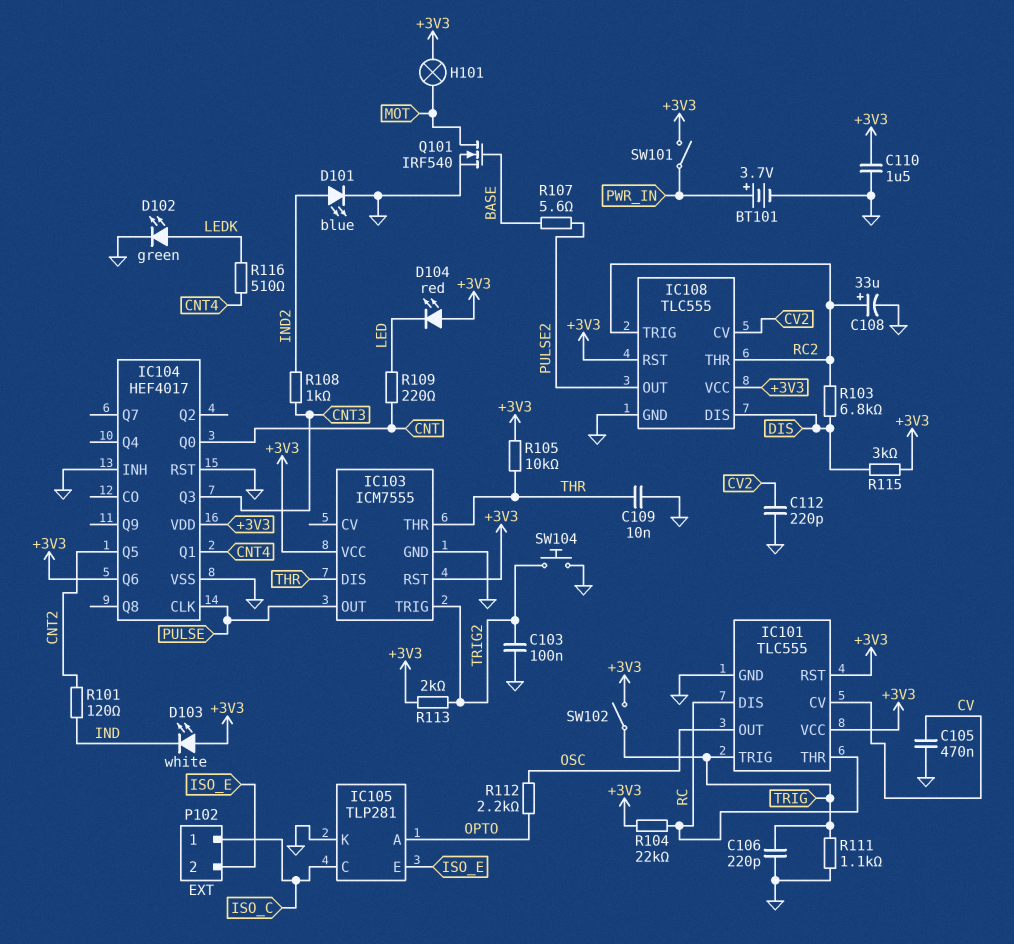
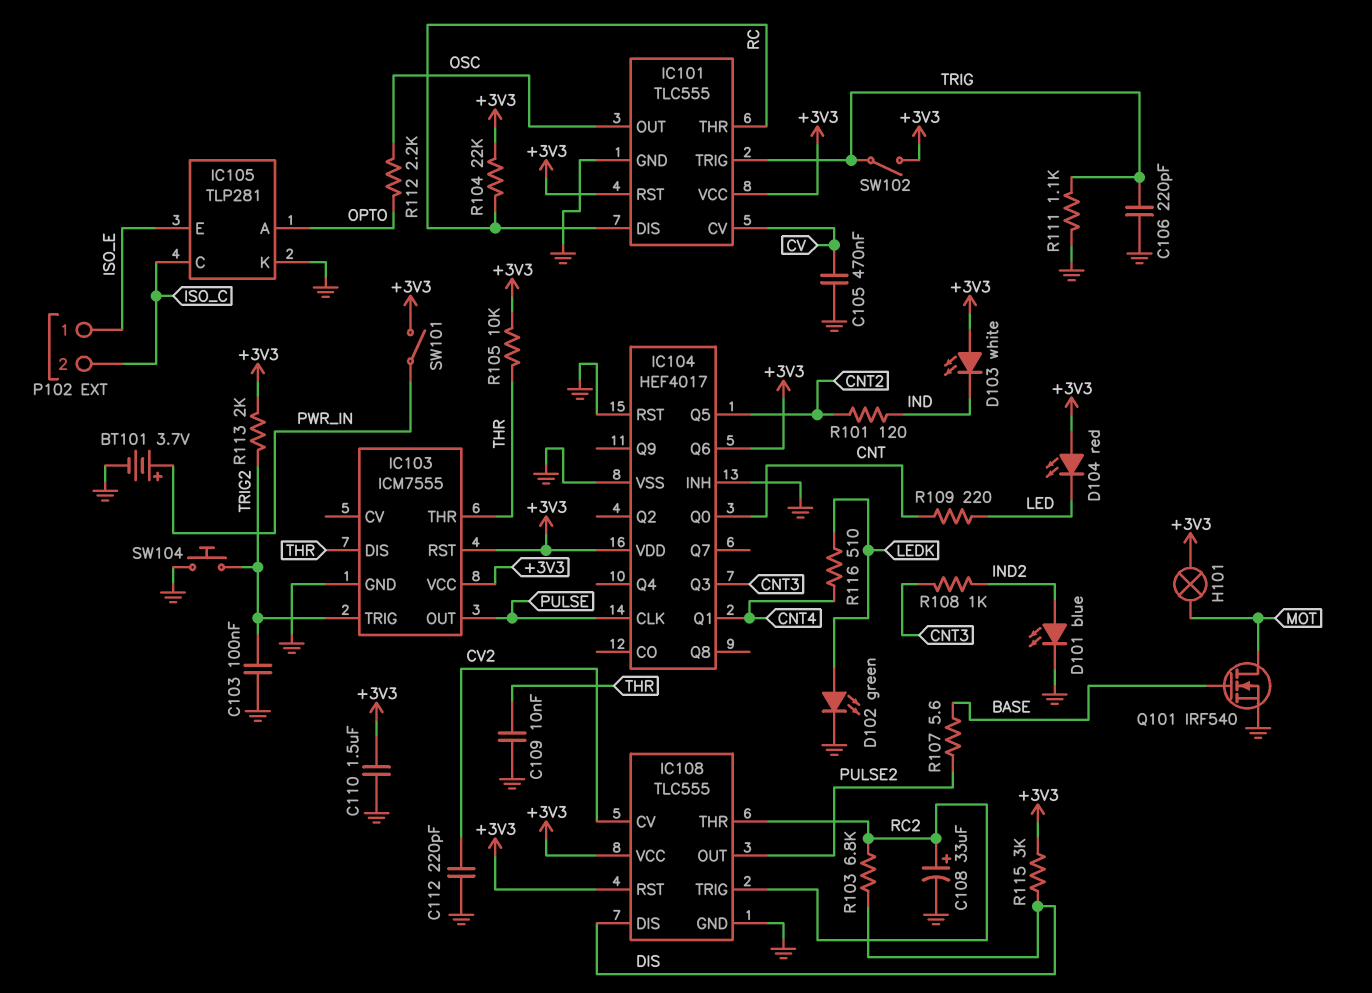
P102 pin 1: ISO_C -> ISO_E
P102 pin 2: ISO_E -> ISO_C

